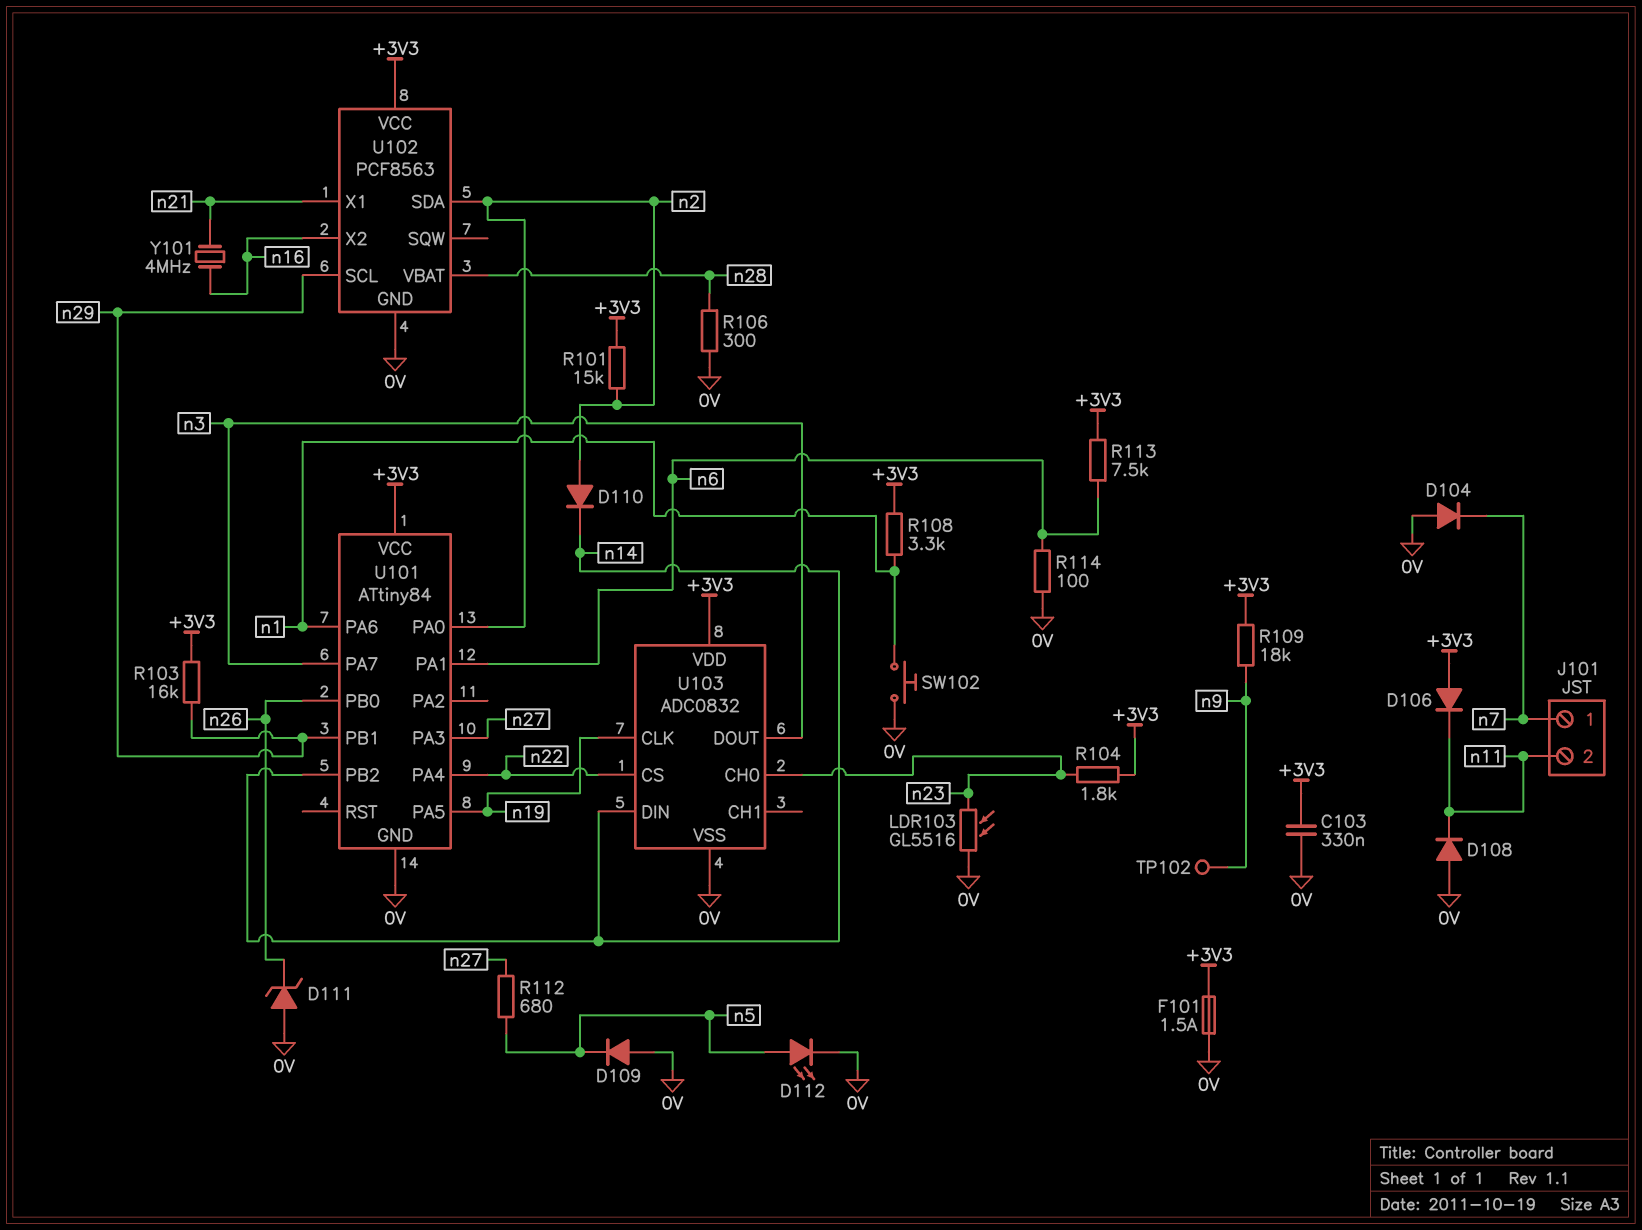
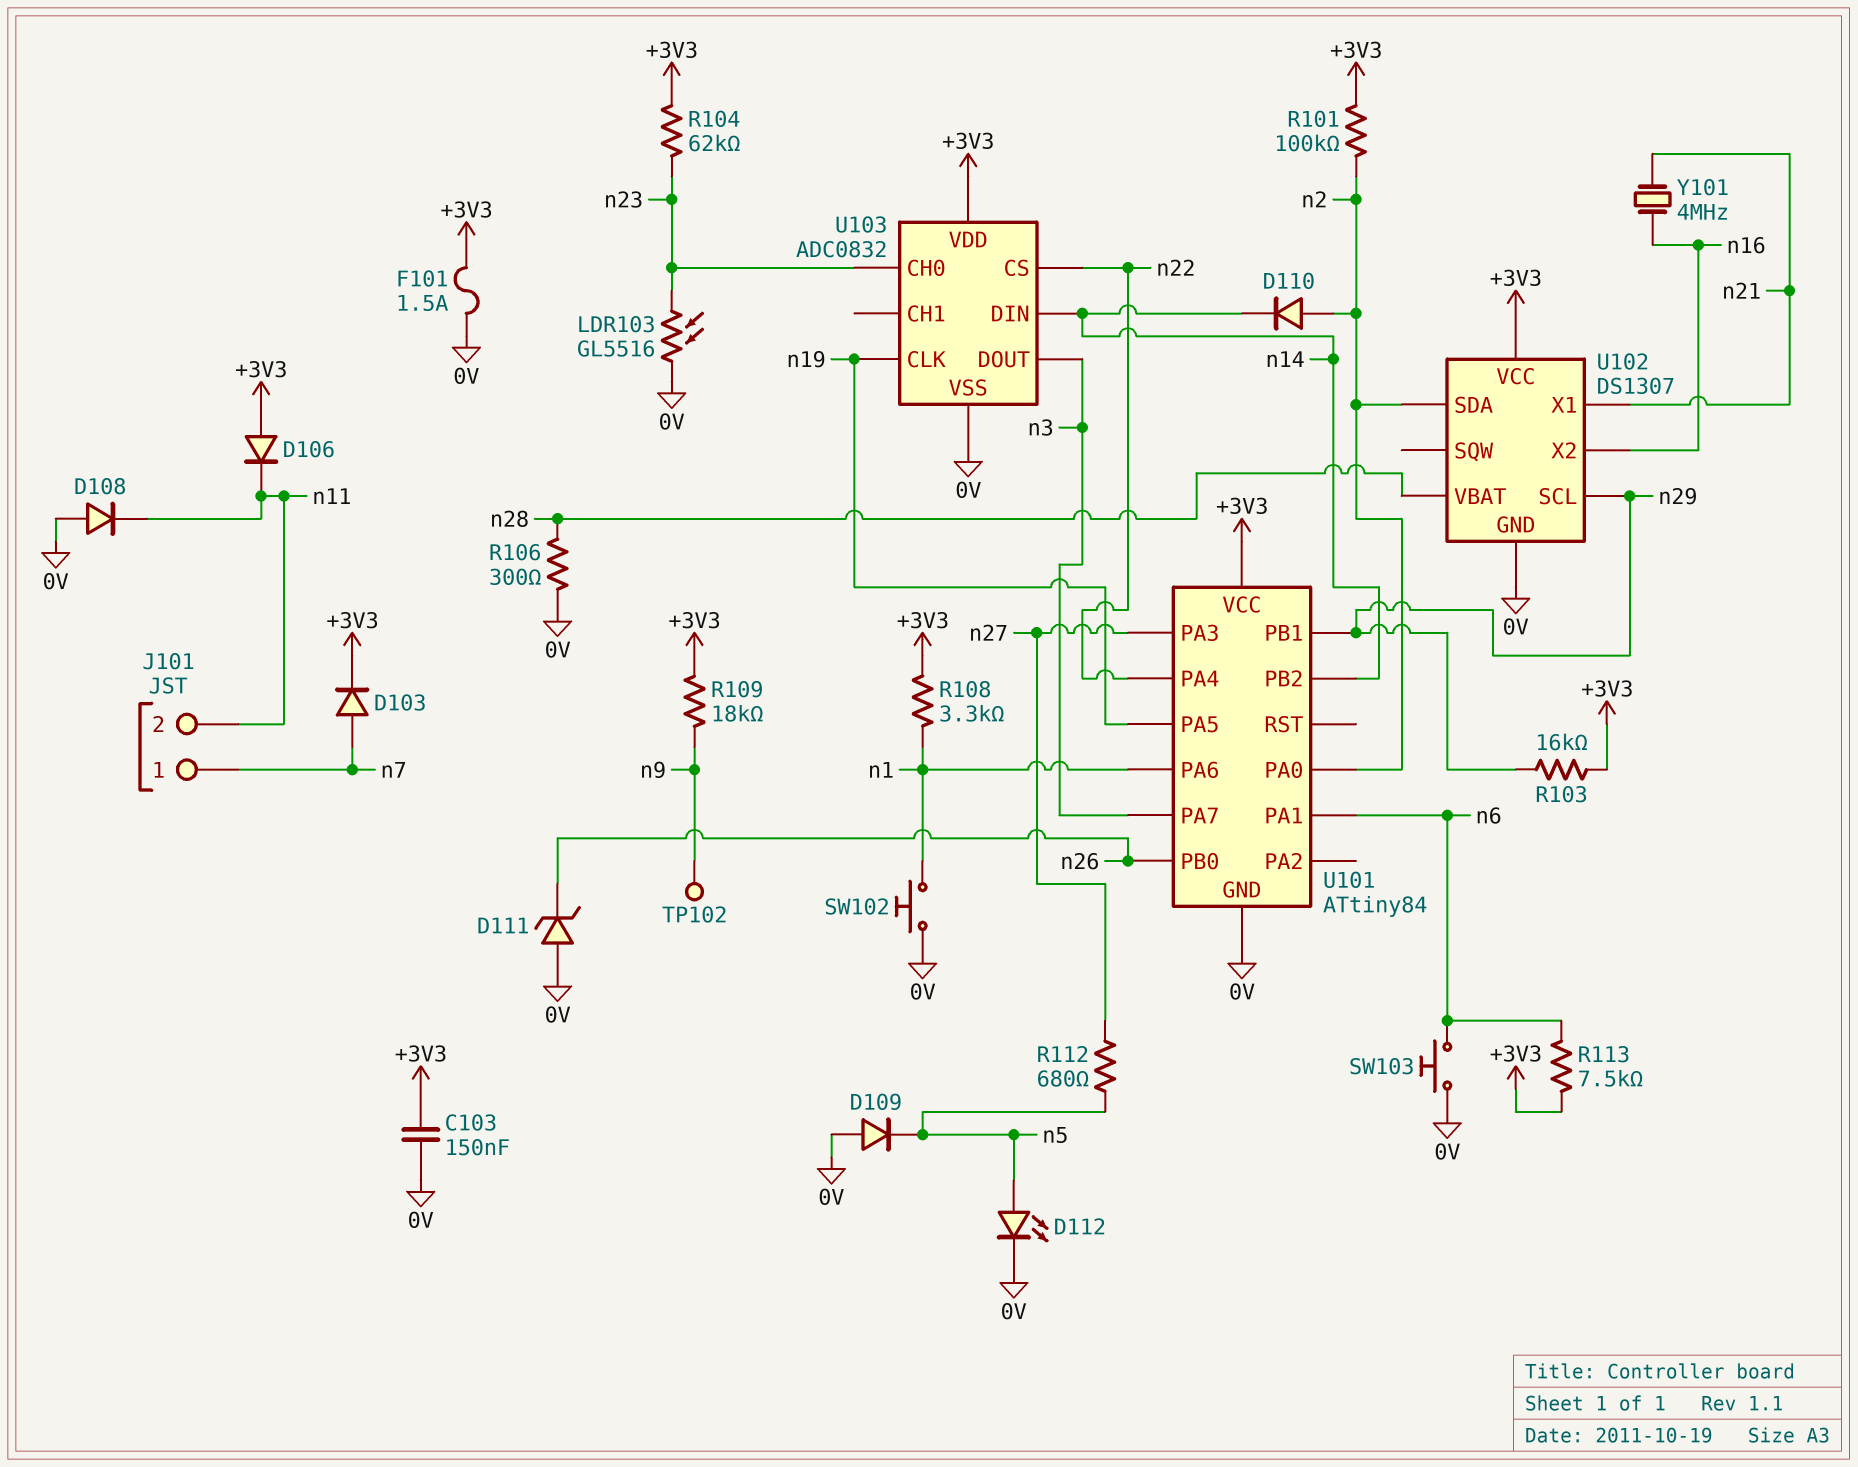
C103: 330nF (+3V3, 0V) -> 150nF (+3V3, 0V)
D103: none -> diode (A n7, K +3V3)
D104: diode (A 0V, K n7) -> none
R101: 15k (+3V3, n2) -> 100k (+3V3, n2)
R104: 1.8k (+3V3, n23) -> 62k (+3V3, n23)
R114: 100 (0V, n6) -> none
SW103: none -> button (0V, n6)
U102: PCF8563 -> DS1307

